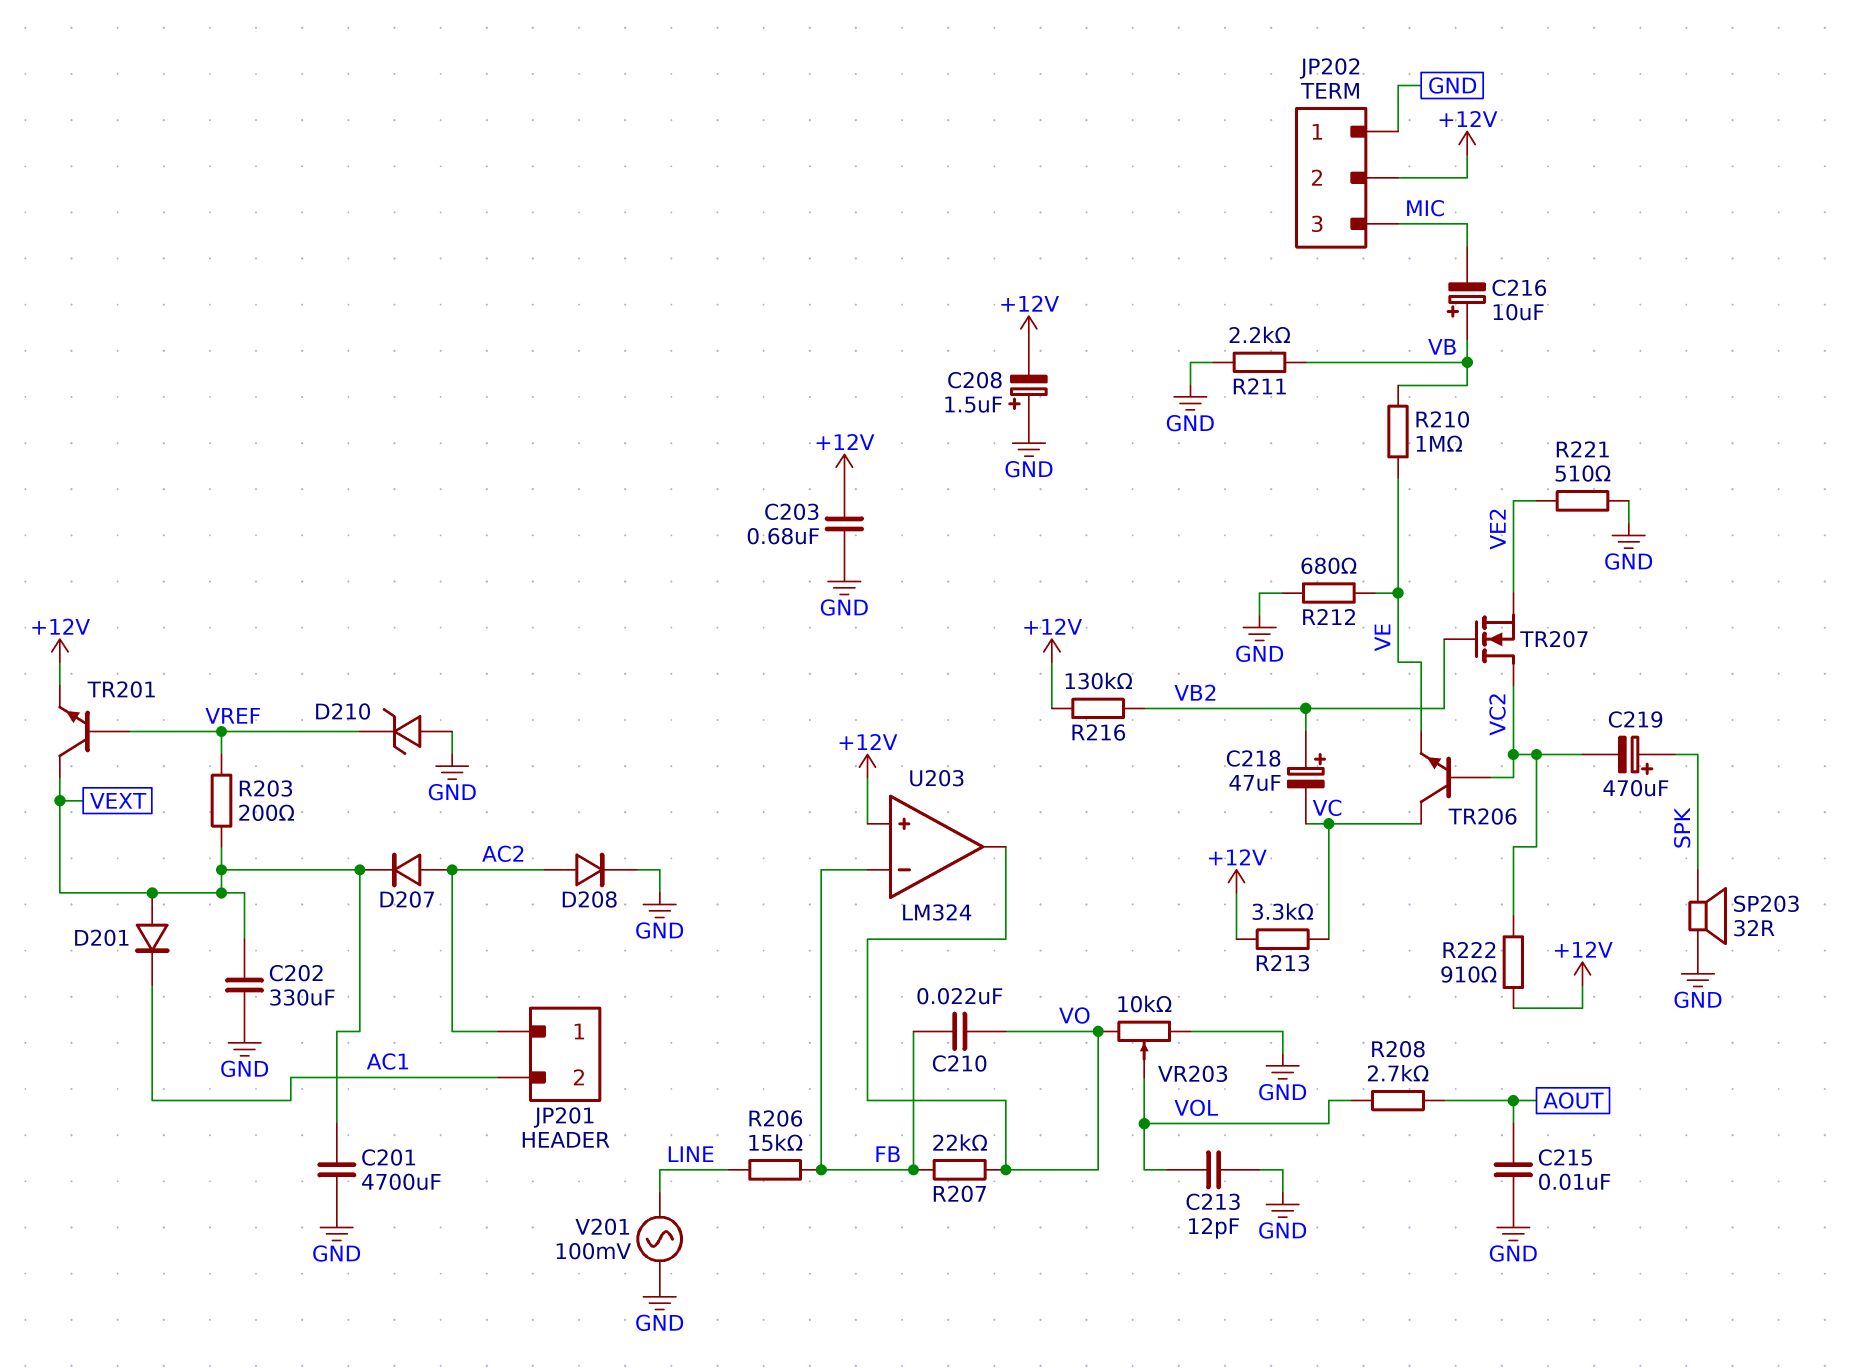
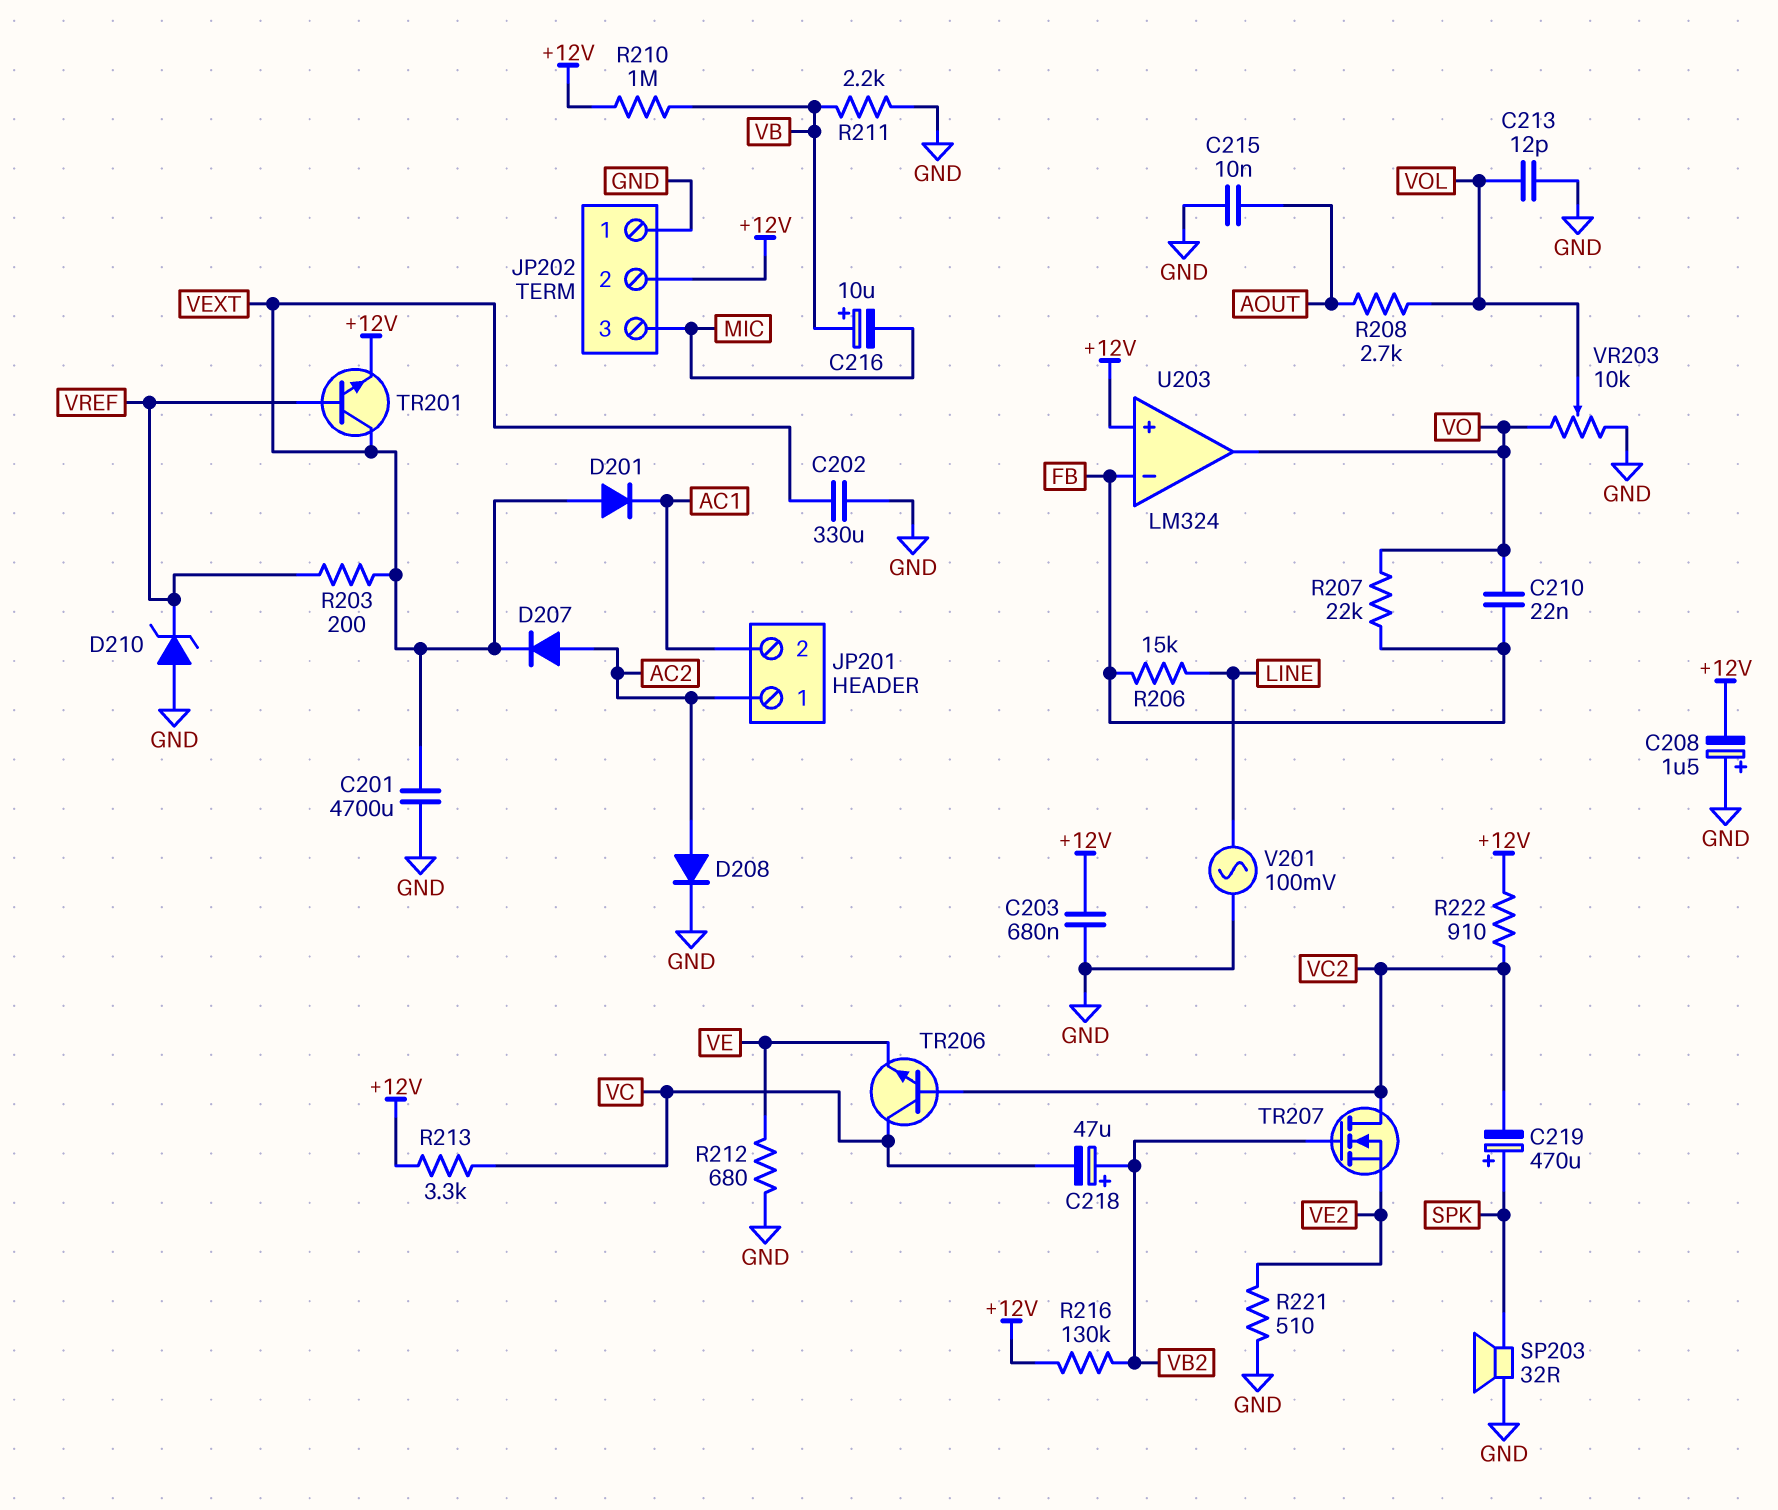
R210: 1M (VB, VE) -> 1M (+12V, VB)

